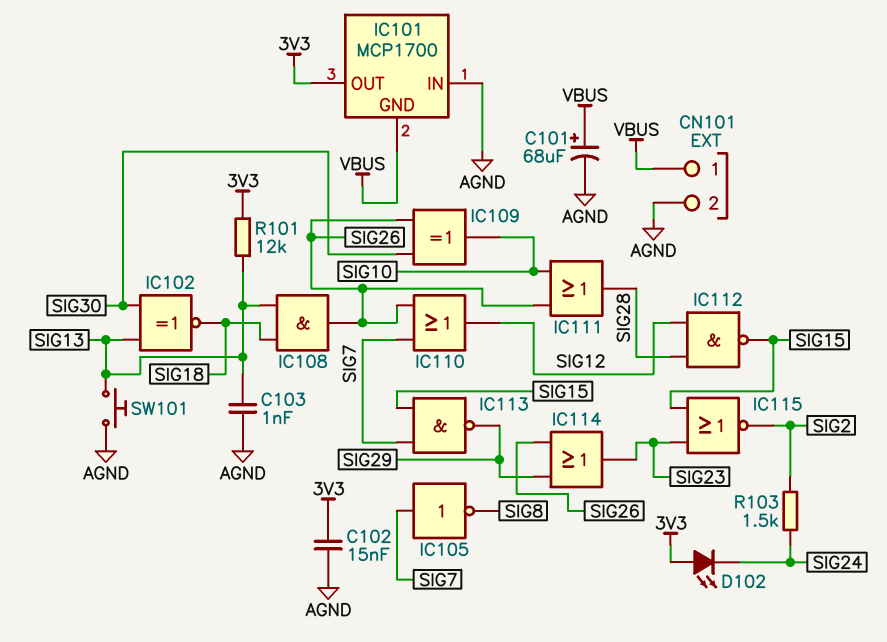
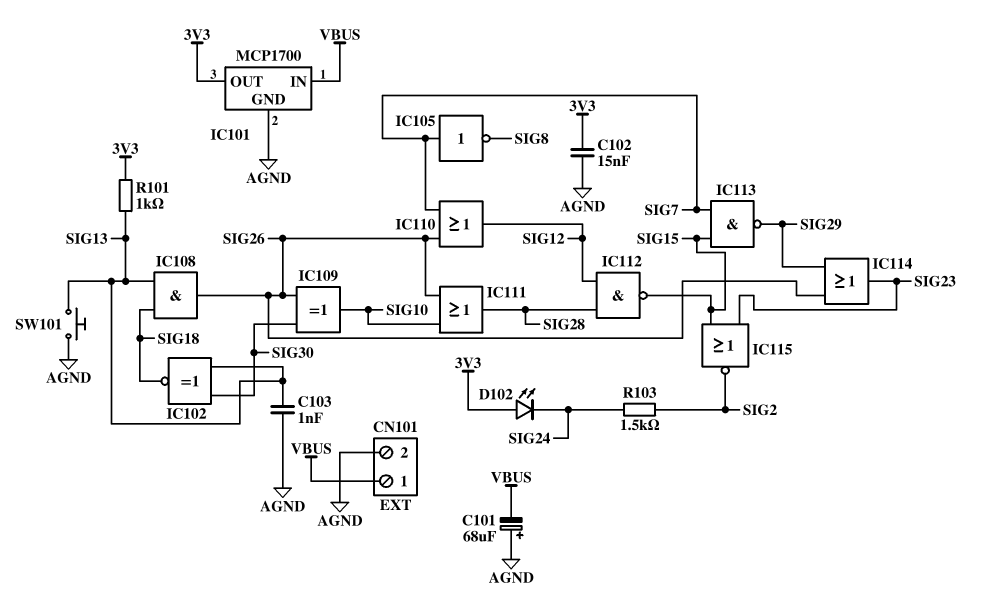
C101: 68uF (plus VBUS, minus AGND) -> 68uF (plus AGND, minus VBUS)
IC101 pin GND: VBUS -> AGND
IC101 pin IN: AGND -> VBUS
R101: 12k (3V3, SIG13) -> 1k (3V3, SIG13)

